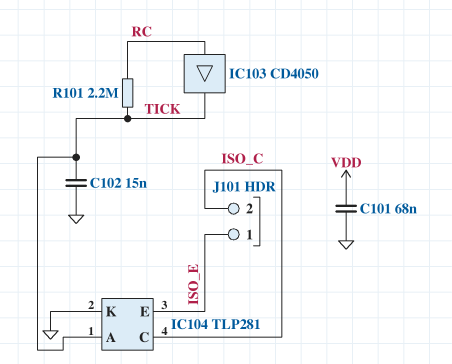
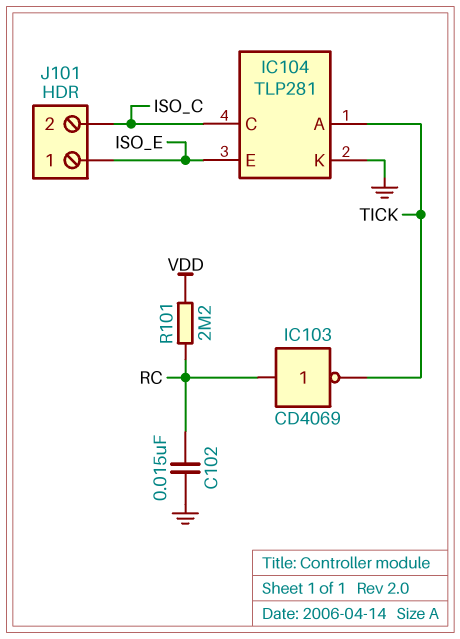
C101: 68nF (GND, VDD) -> none
C102: 15nF (GND, TICK) -> 15nF (GND, RC)
IC103: buffer CD4050 (in RC, out TICK) -> NOT CD4069 (in RC, out TICK)
R101: 2.2M (RC, TICK) -> 2.2M (RC, VDD)

